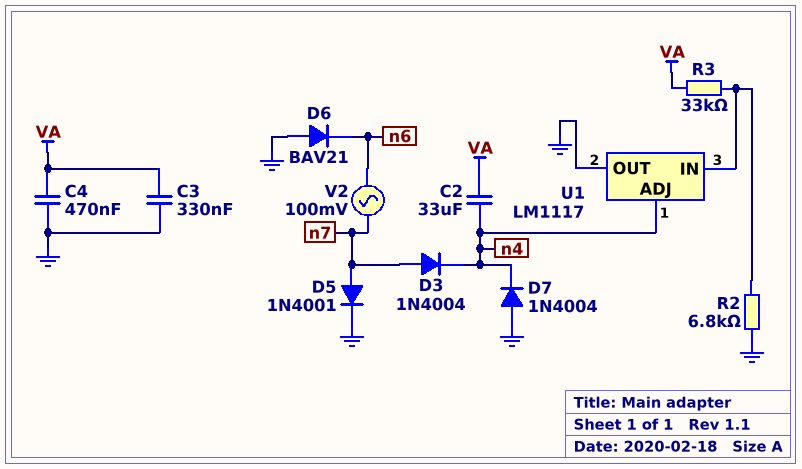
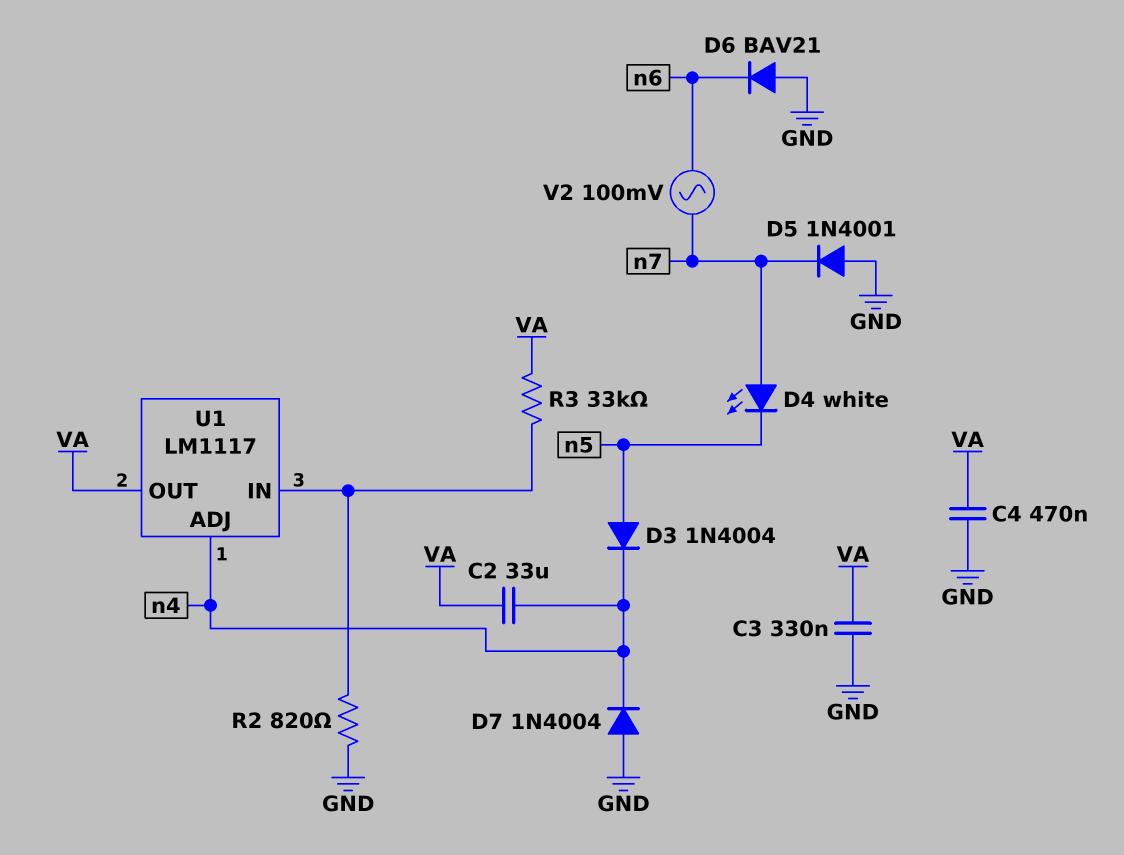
D3: diode 1N4004 (A n7, K n4) -> diode 1N4004 (A n5, K n4)
D4: none -> LED white (A n7, K n5)
D5: diode 1N4001 (A n7, K GND) -> diode 1N4001 (A GND, K n7)
R2: 6.8k (GND, U1/IN) -> 820 (GND, U1/IN)
U1 pin OUT: GND -> VA

